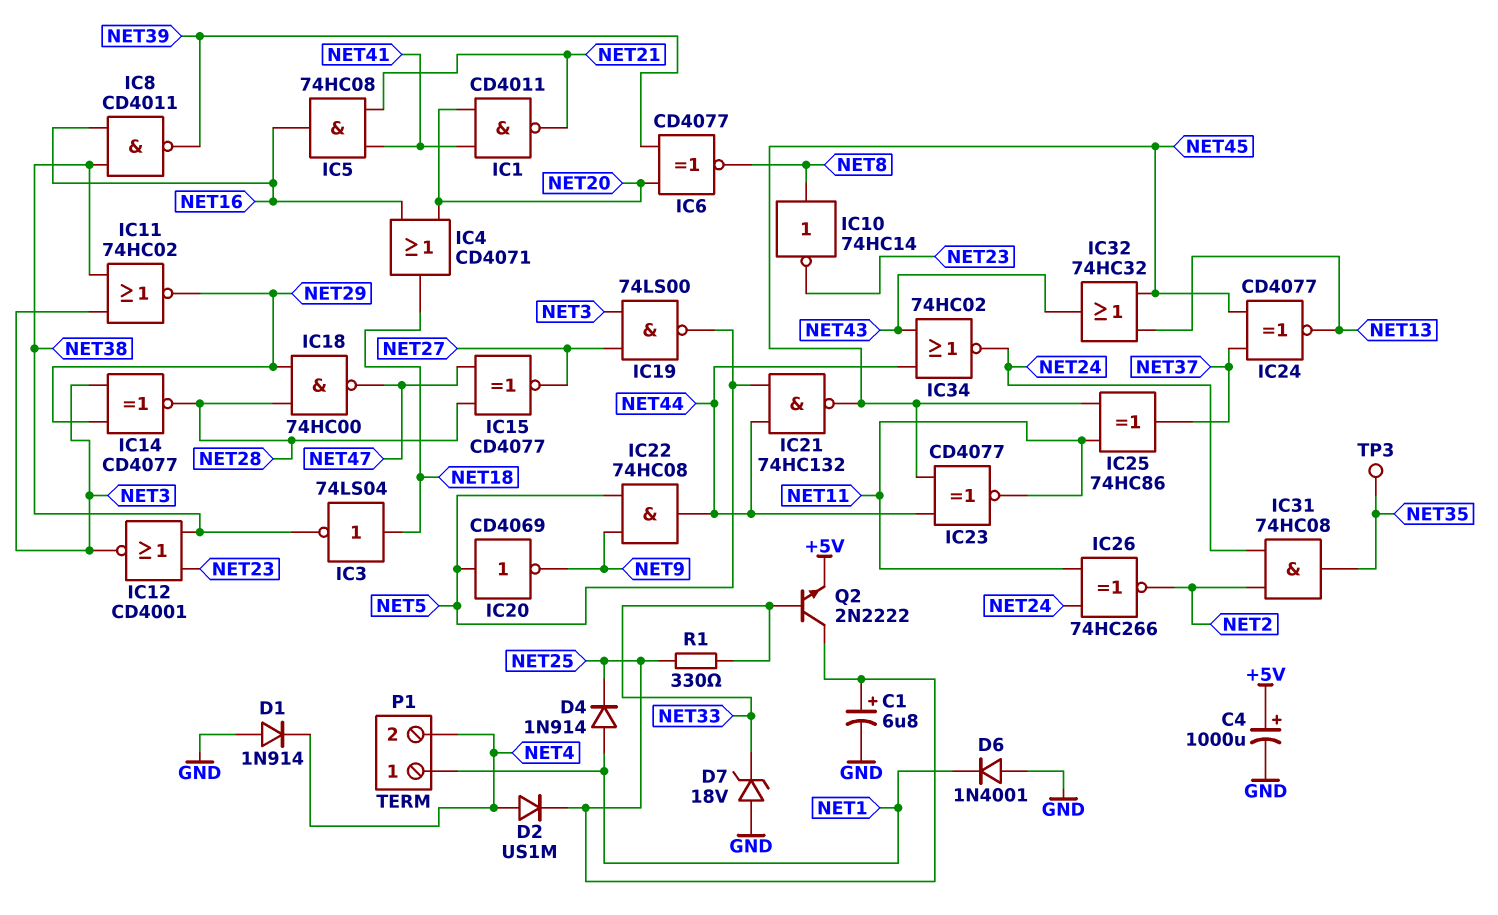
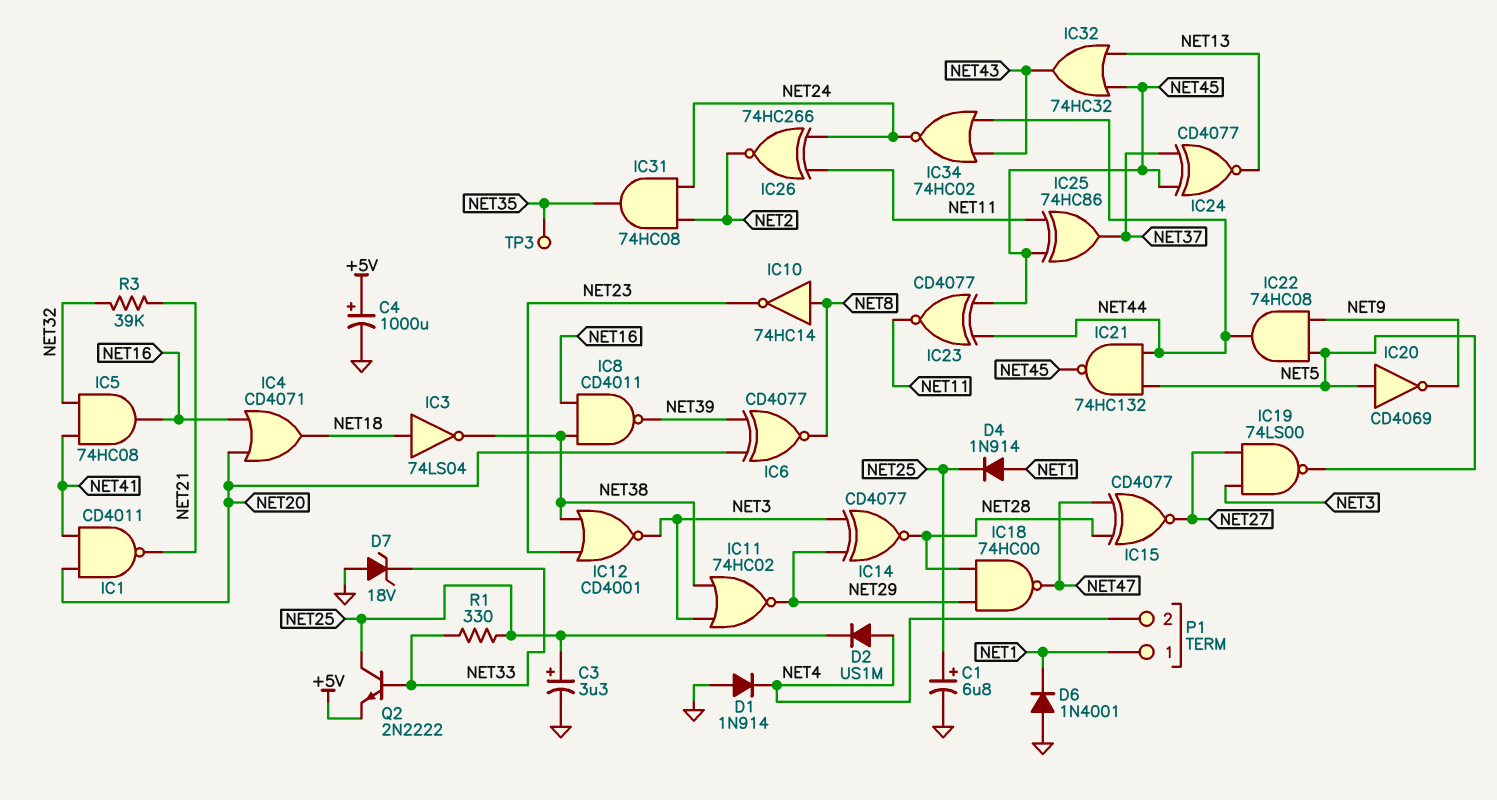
C3: none -> 3.3uF (plus NET25, minus GND)
IC5: AND 74HC08 (in NET21, in NET41, out NET16) -> AND 74HC08 (in NET32, in NET41, out NET16)
R3: none -> 39k (NET21, NET32)

